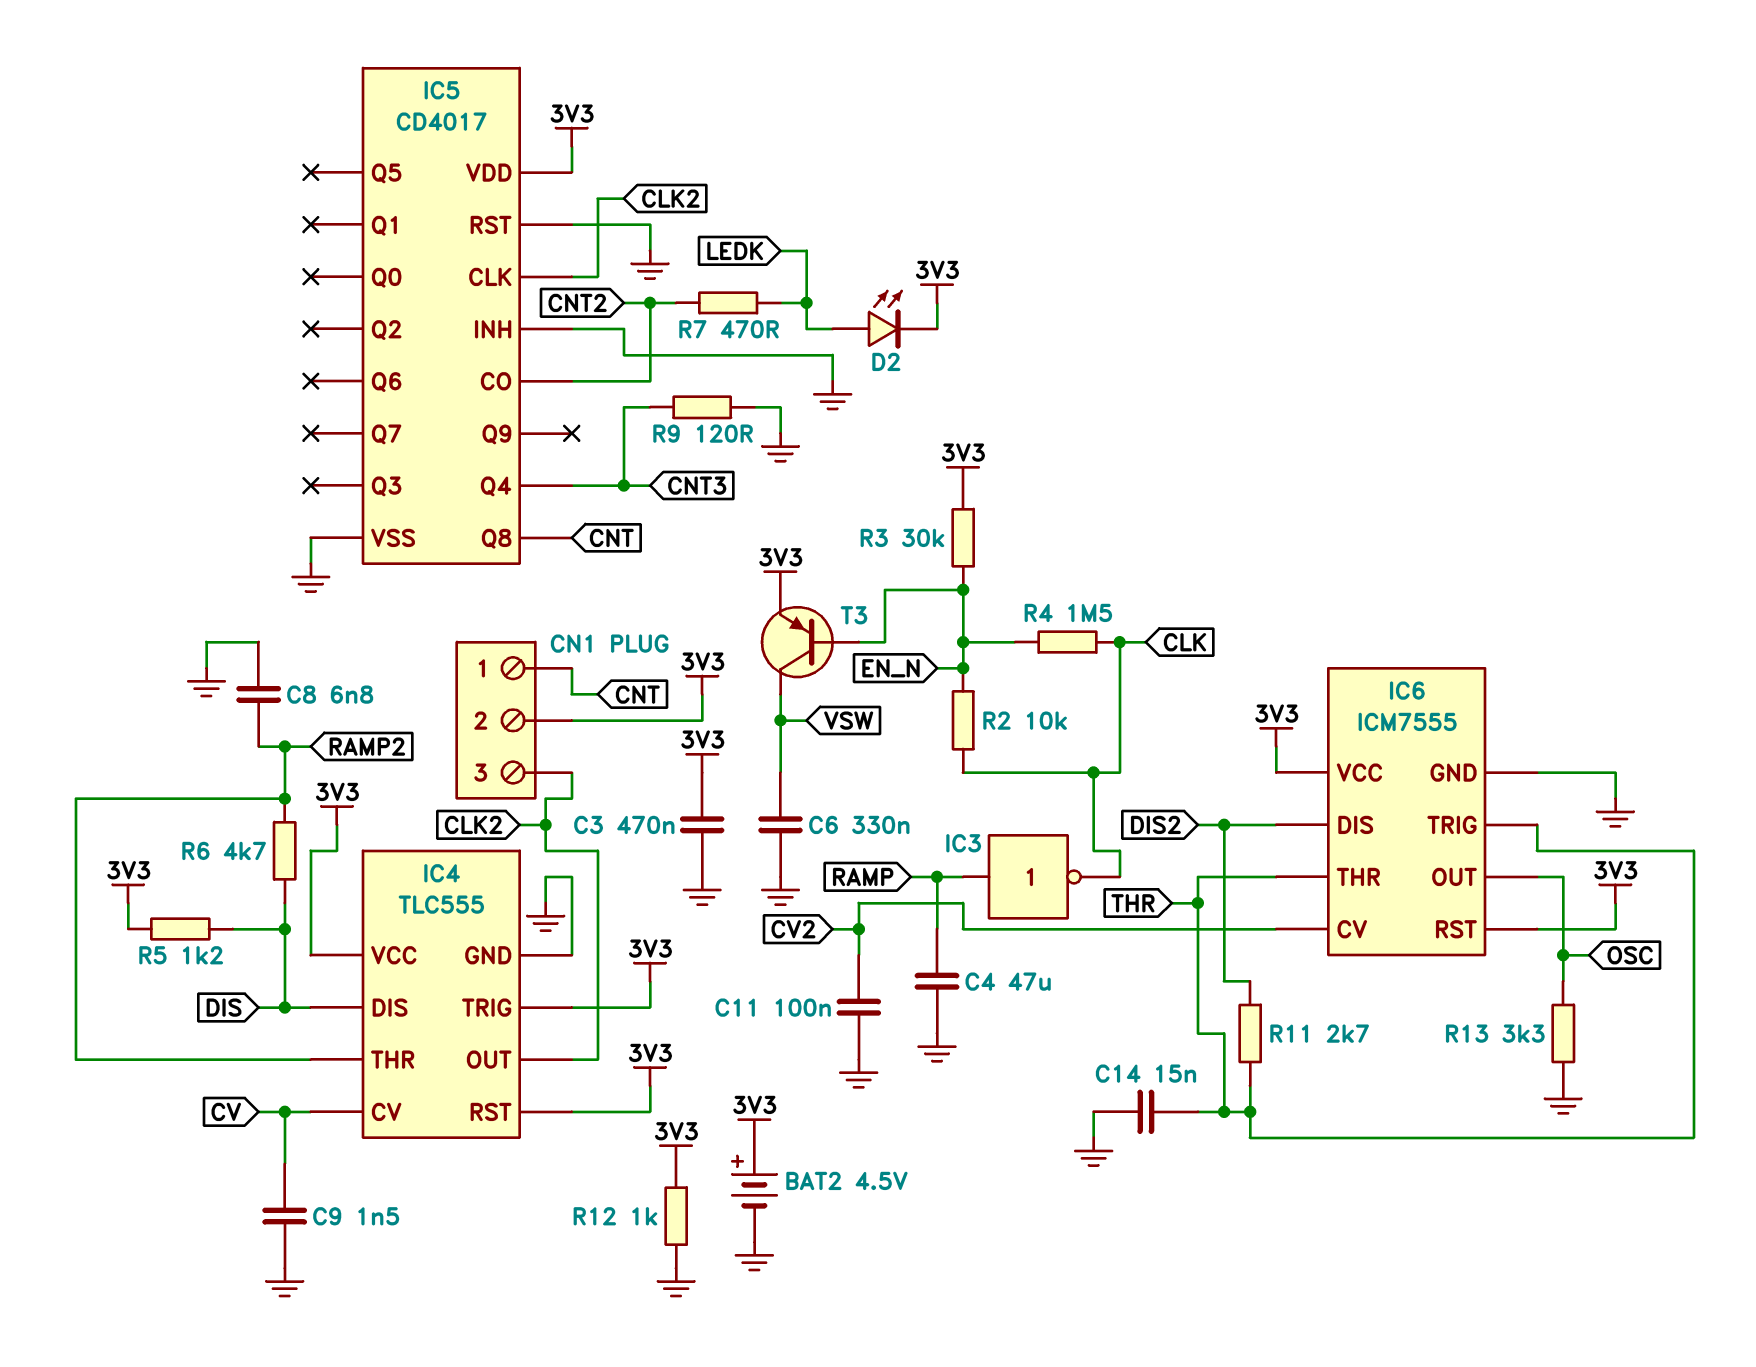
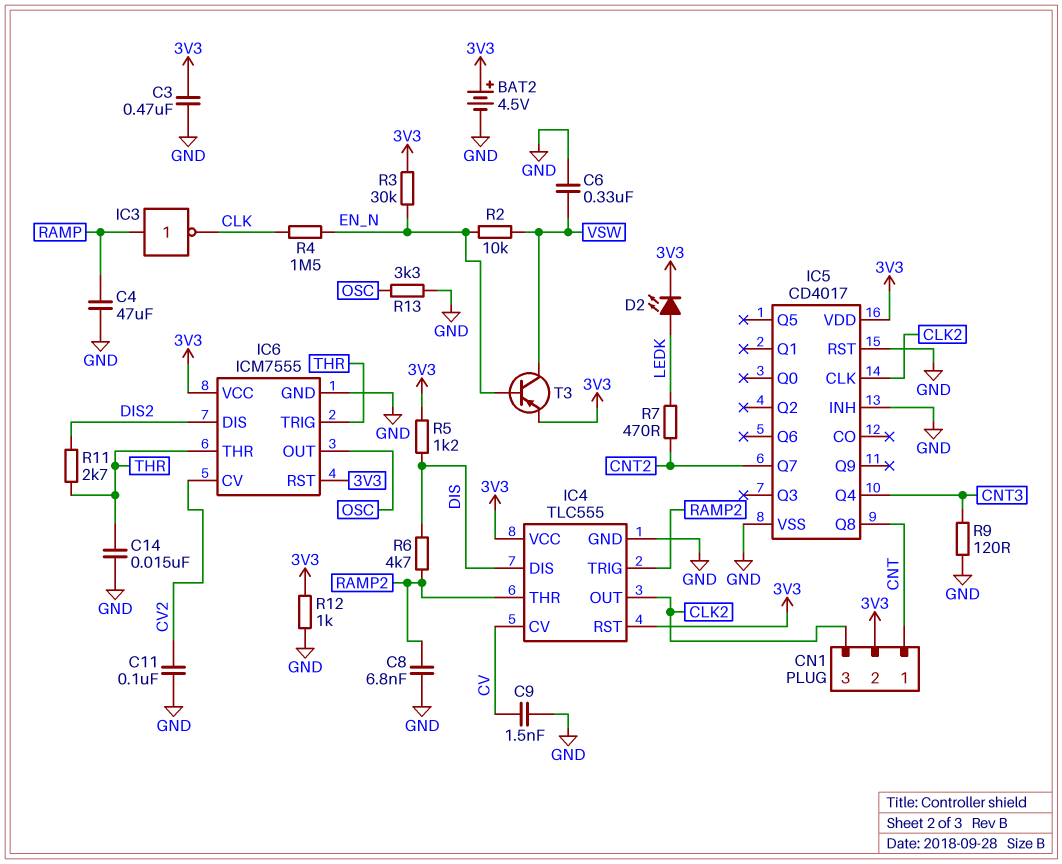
IC4 pin TRIG: 3V3 -> RAMP2
IC5 pin CO: CNT2 -> none
IC5 pin Q7: none -> CNT2
R2: 10k (CLK, EN_N) -> 10k (EN_N, VSW)

